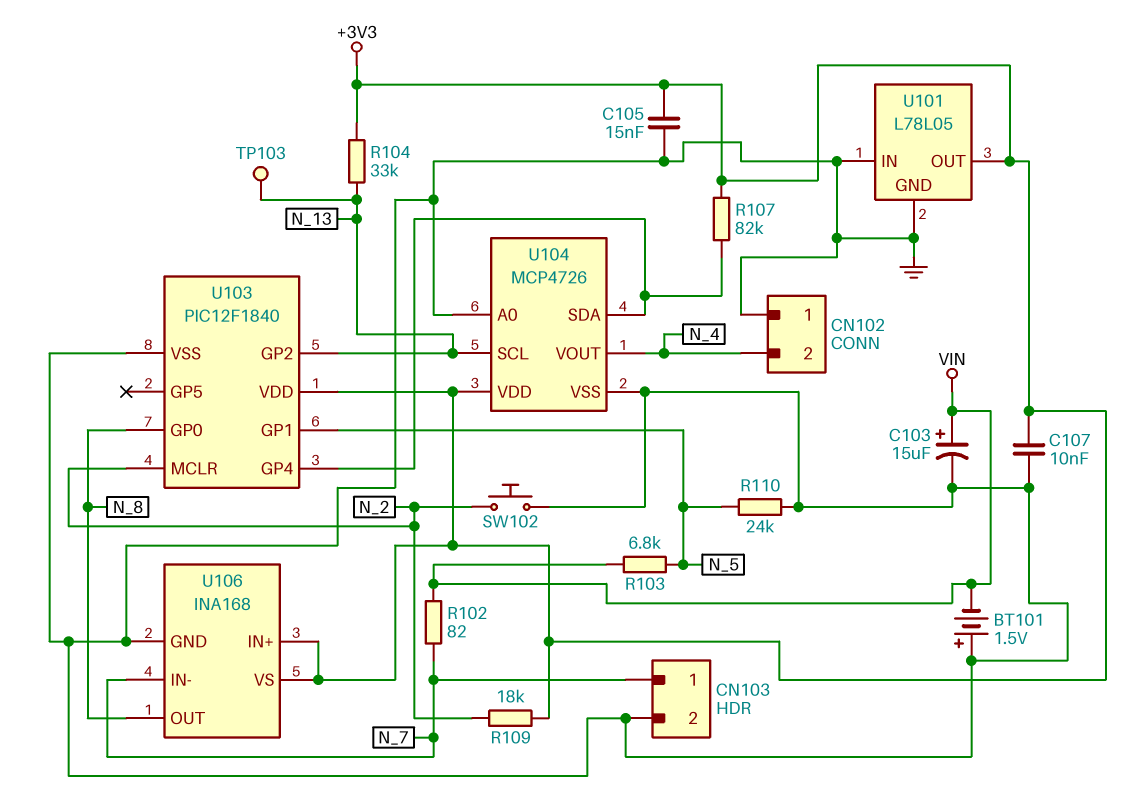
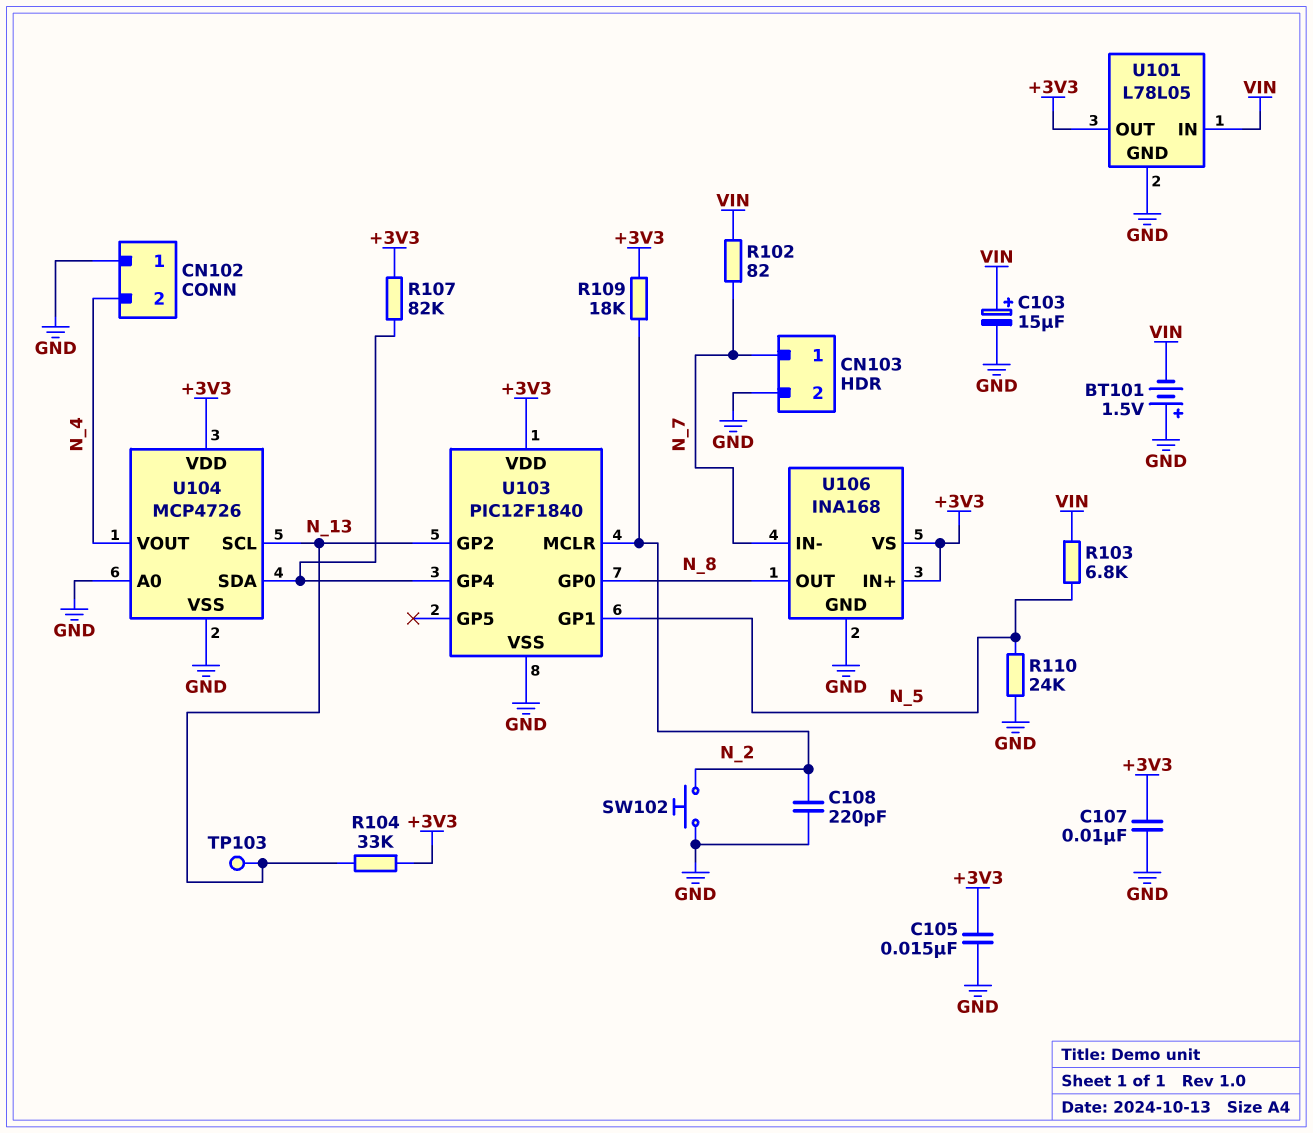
C108: none -> 220pF (GND, N_2)
U101 pin IN: GND -> VIN

